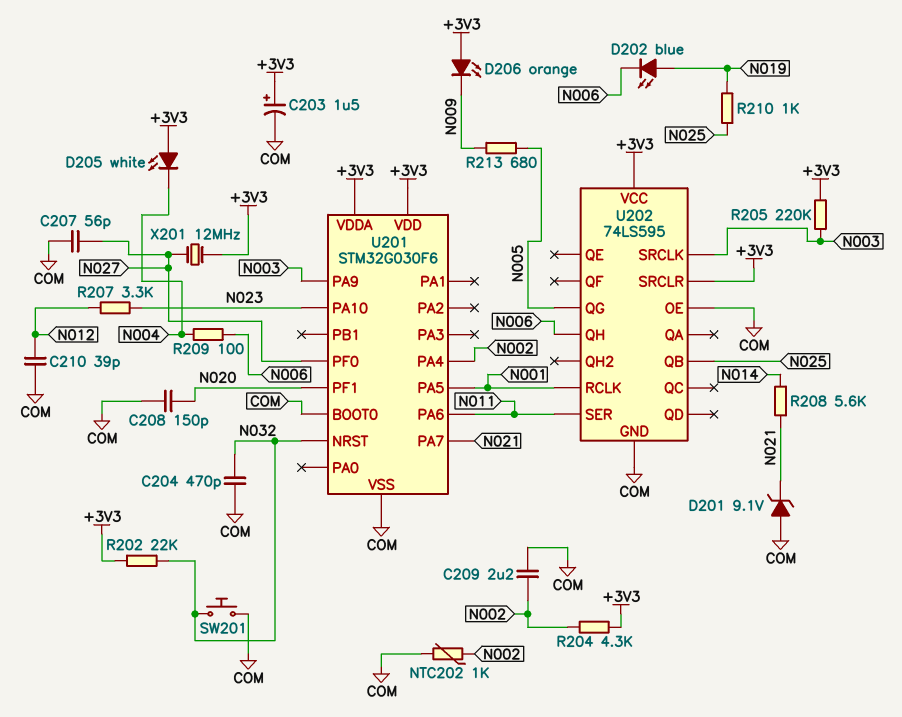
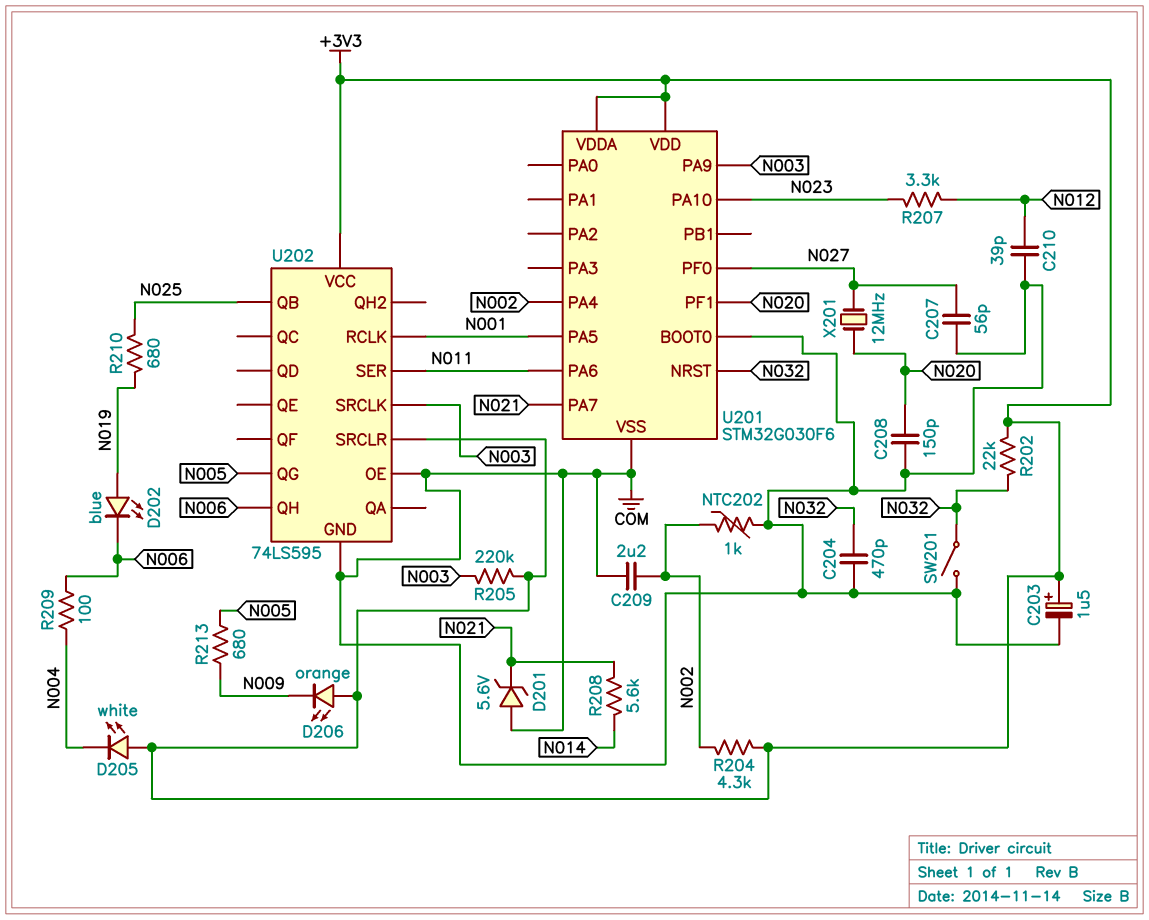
D201: zener 9.1V (A COM, K N021) -> zener 5.6V (A COM, K N021)
R210: 1k (N019, N025) -> 680 (N019, N025)
SW201: button (COM, N032) -> switch (COM, N032)
X201: 12MHz (+3V3, N027) -> 12MHz (N020, N027)

